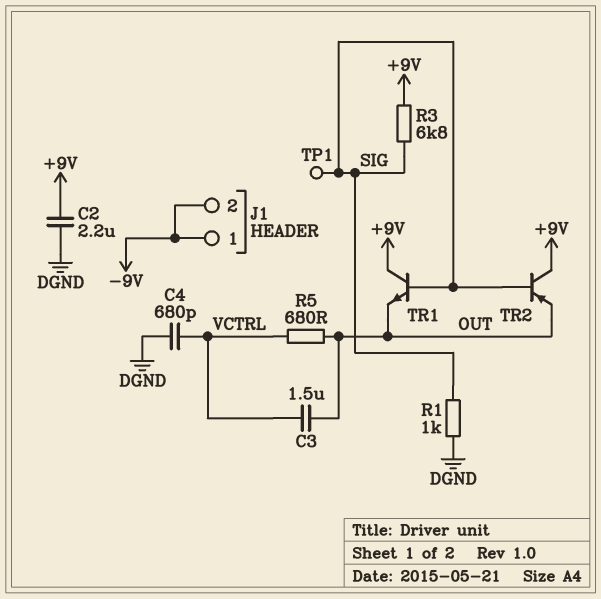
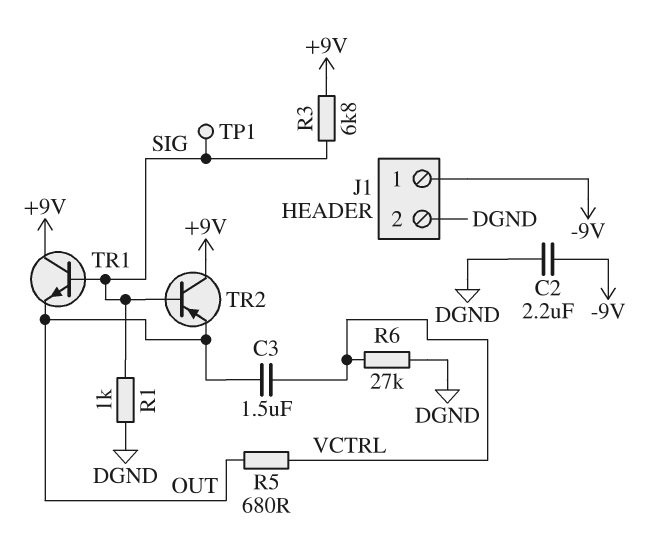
C2: 2.2uF (+9V, DGND) -> 2.2uF (-9V, DGND)
C4: 680pF (DGND, VCTRL) -> none
J1 pin 2: -9V -> DGND
R6: none -> 27k (DGND, VCTRL)

